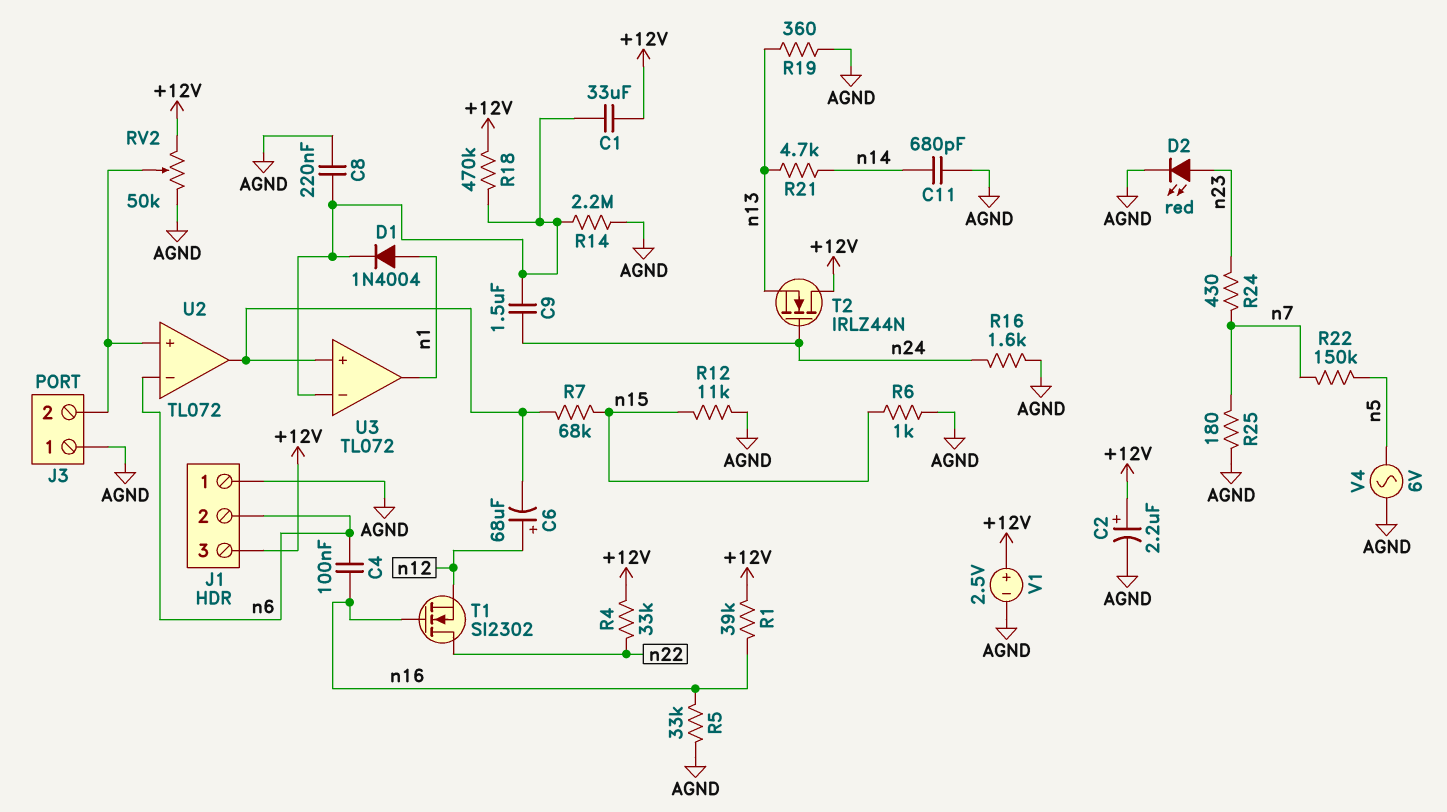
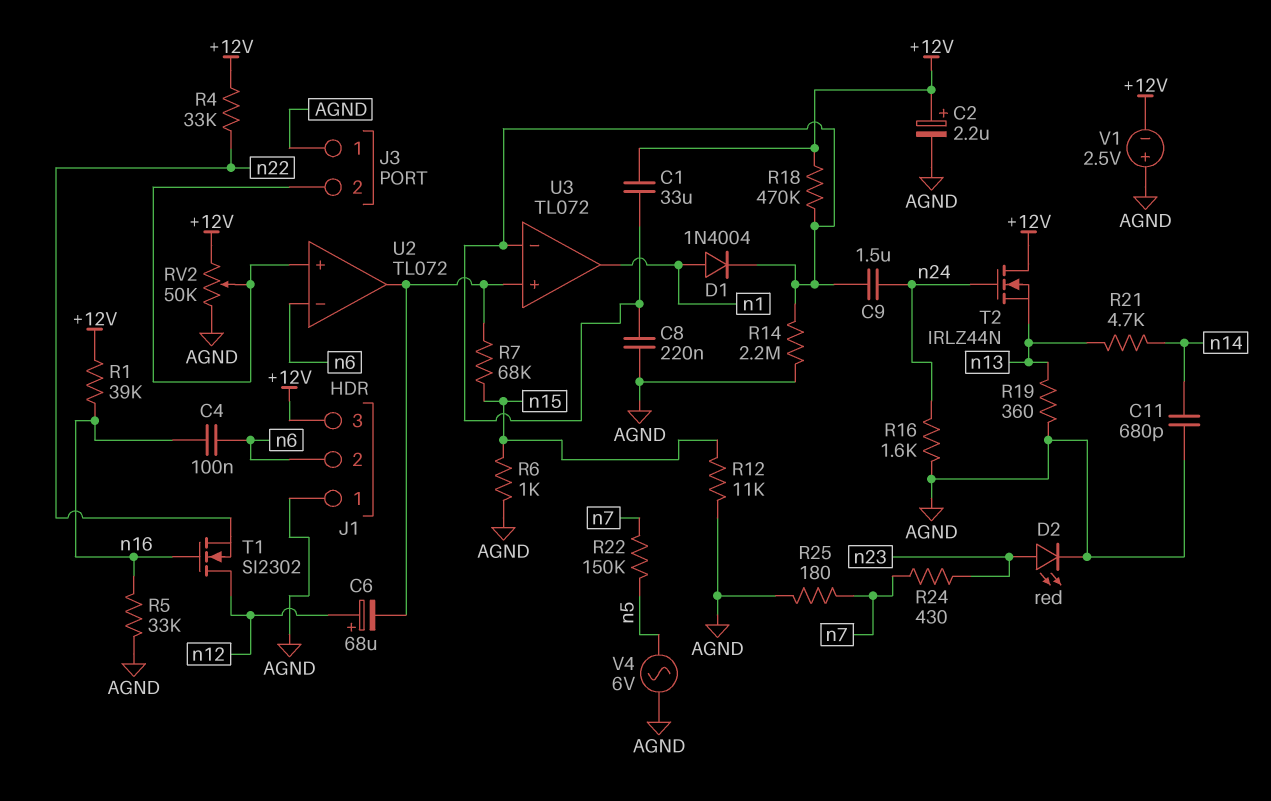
T1: NMOS SI2302 (G n16, D n22, S n12) -> NMOS SI2302 (G n16, D n12, S n22)
V1: 2.5V (plus +12V, minus AGND) -> 2.5V (plus AGND, minus +12V)

